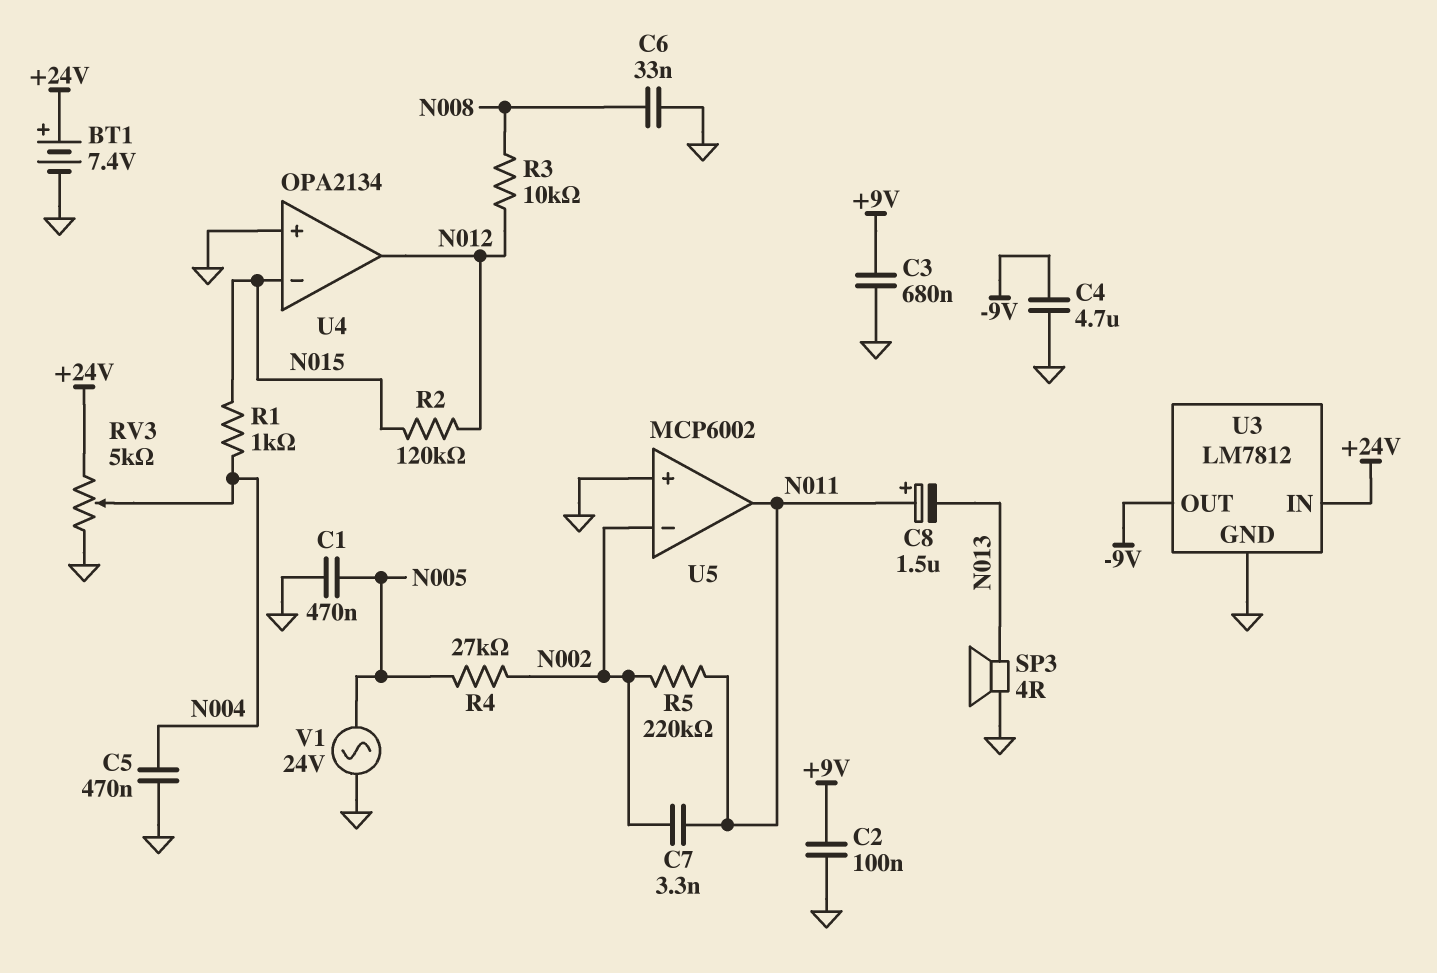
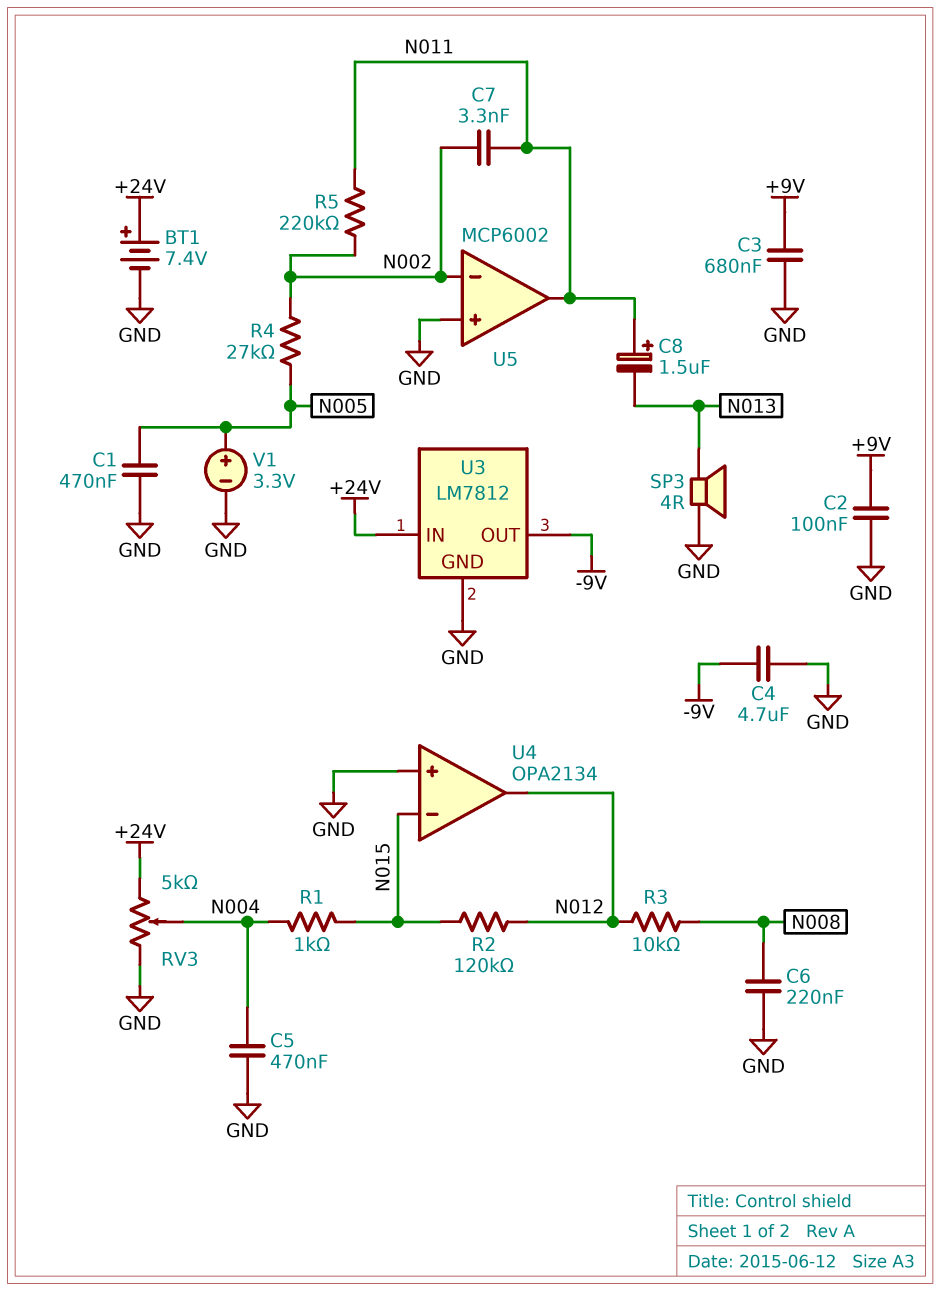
C6: 33nF (GND, N008) -> 220nF (GND, N008)
V1: AC 24V (GND, N005) -> 3.3V (plus N005, minus GND)

